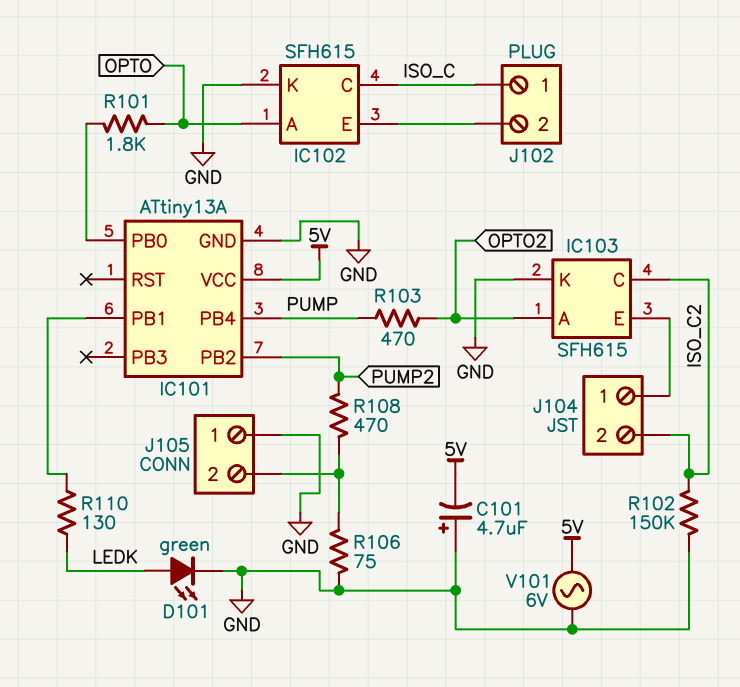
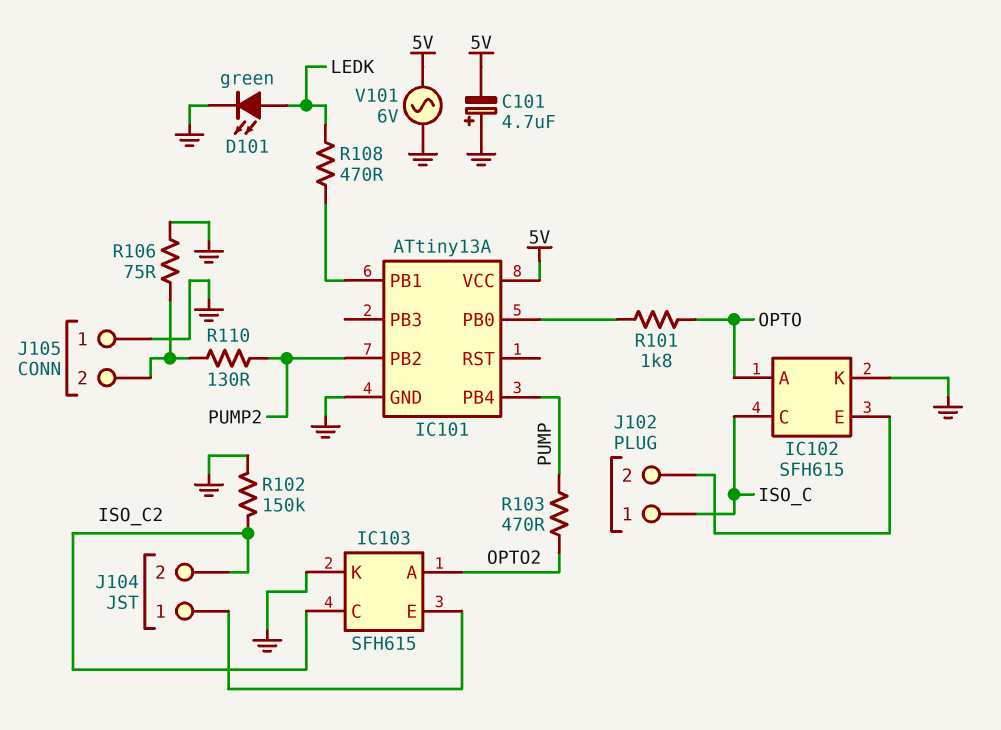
R108: 470 (J105/2, PUMP2) -> 470 (IC101/PB1, LEDK)
R110: 130 (IC101/PB1, LEDK) -> 130 (J105/2, PUMP2)

